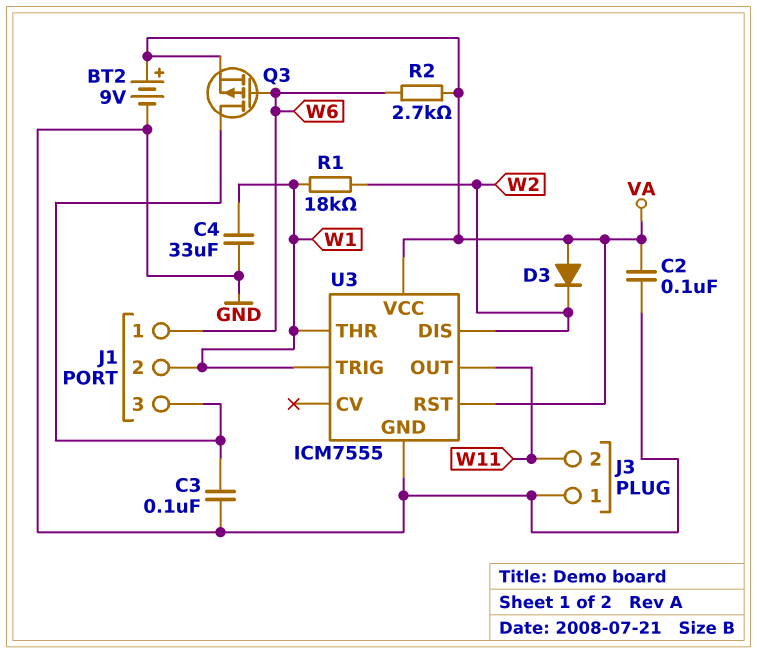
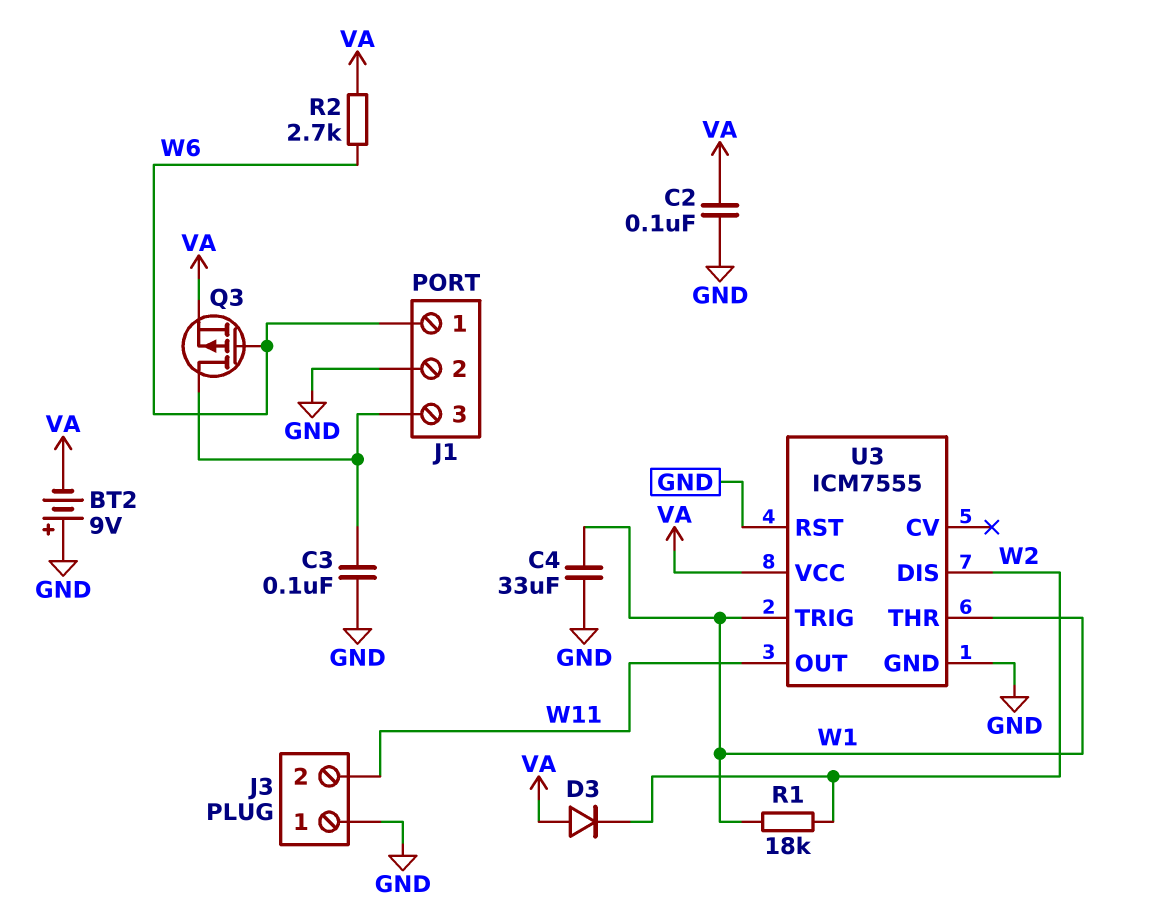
BT2: 9V (plus VA, minus GND) -> 9V (plus GND, minus VA)
J1 pin 2: W1 -> GND
U3 pin RST: VA -> GND

